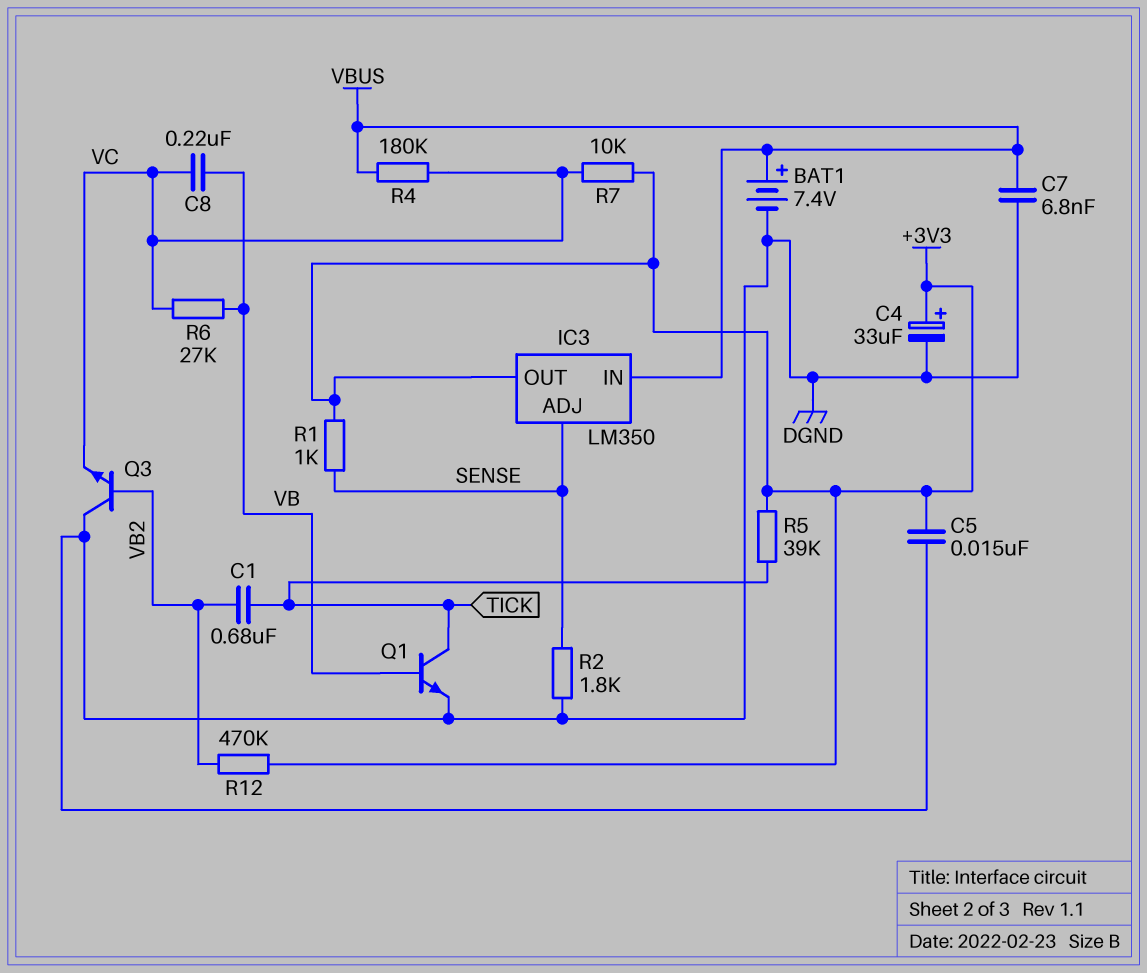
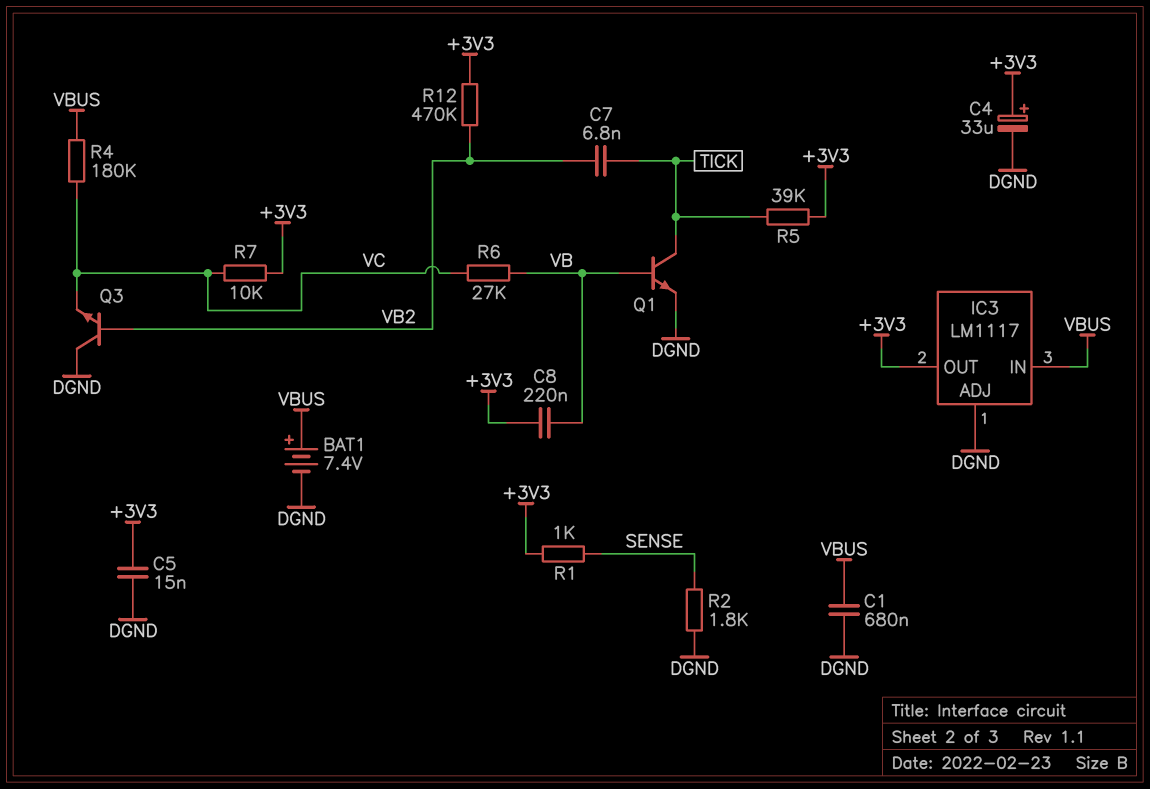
C1: 680nF (TICK, VB2) -> 680nF (DGND, VBUS)
C7: 6.8nF (DGND, VBUS) -> 6.8nF (TICK, VB2)
C8: 220nF (VB, VC) -> 220nF (+3V3, VB)
IC3: LM350 -> LM1117
IC3 pin ADJ: SENSE -> DGND

